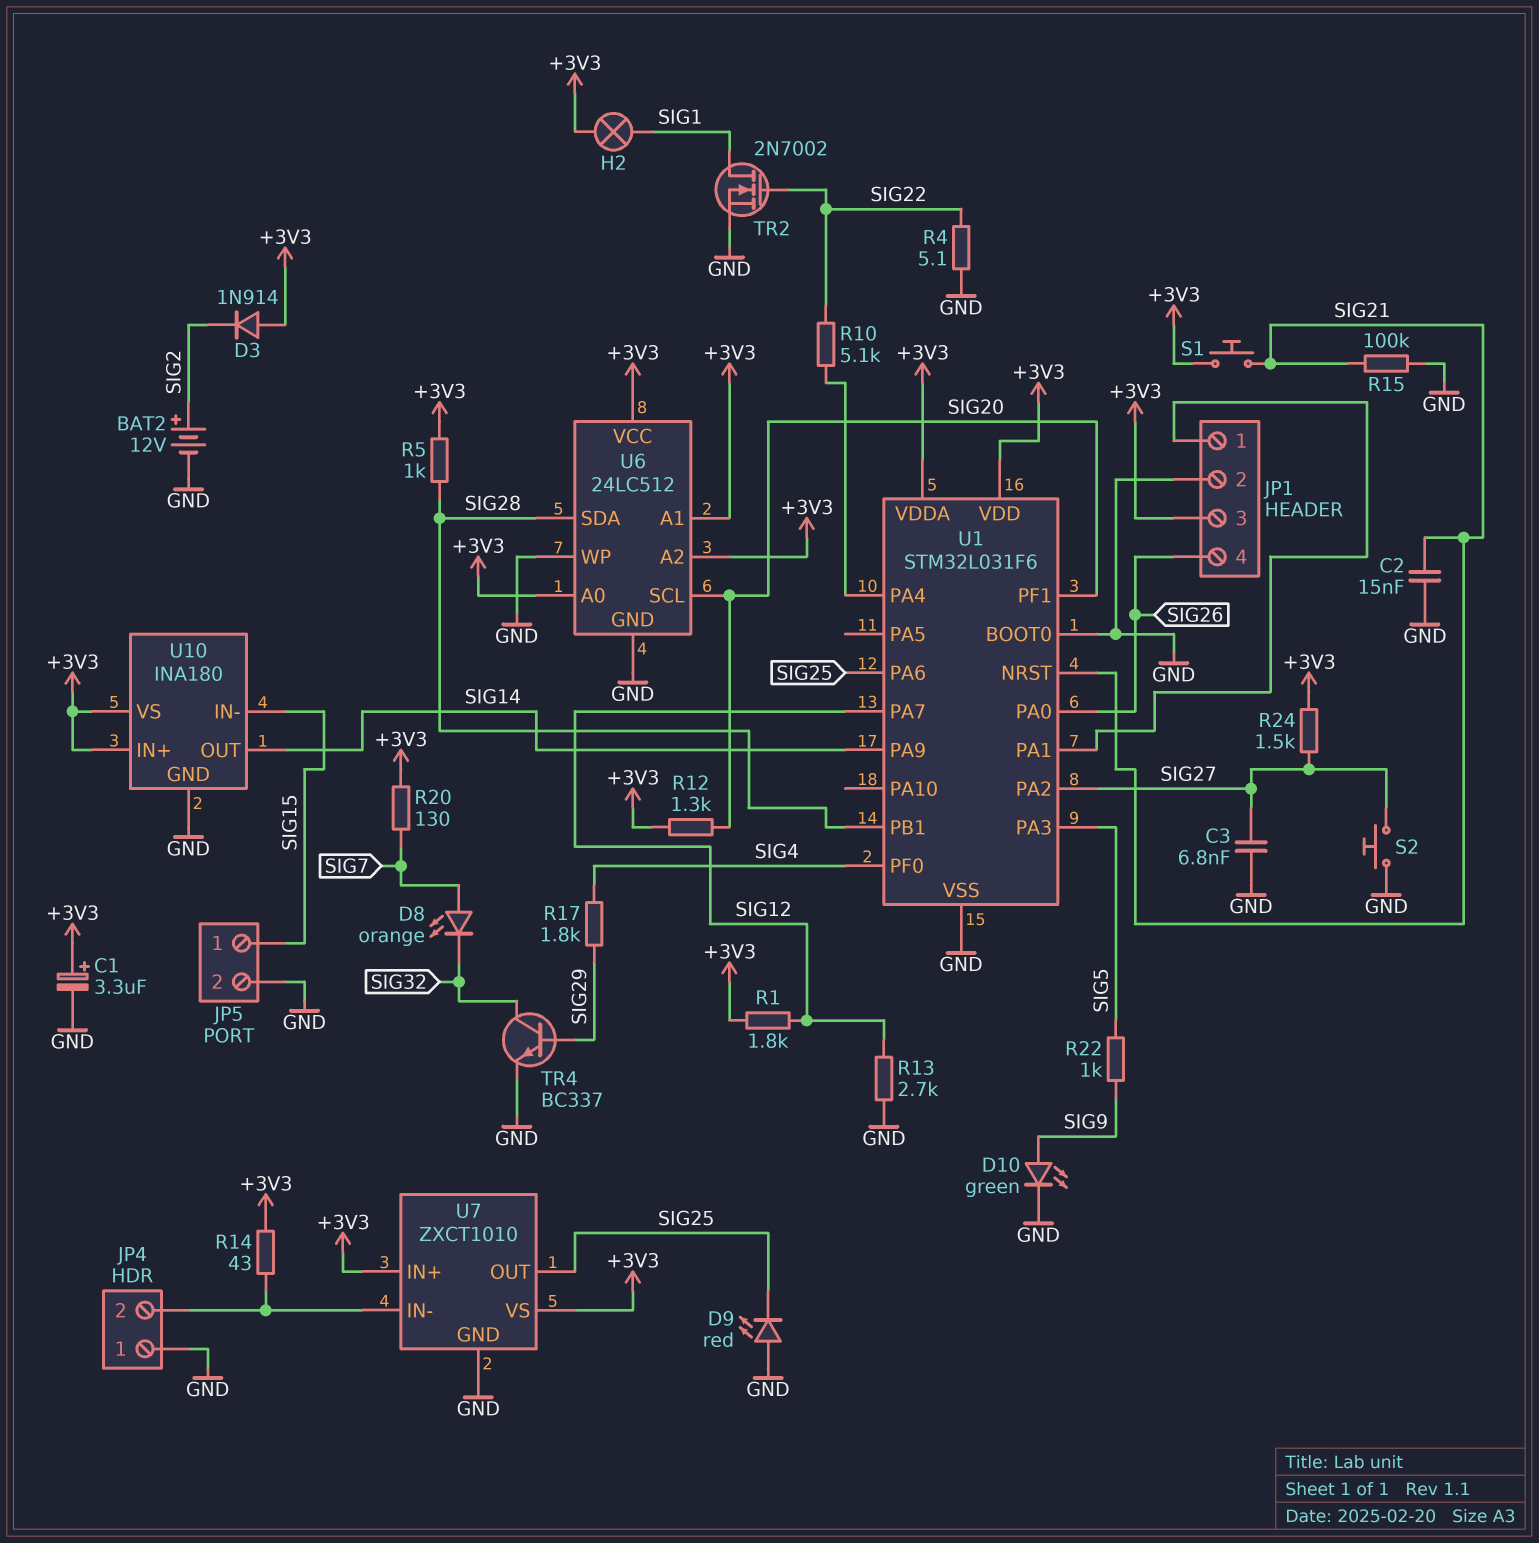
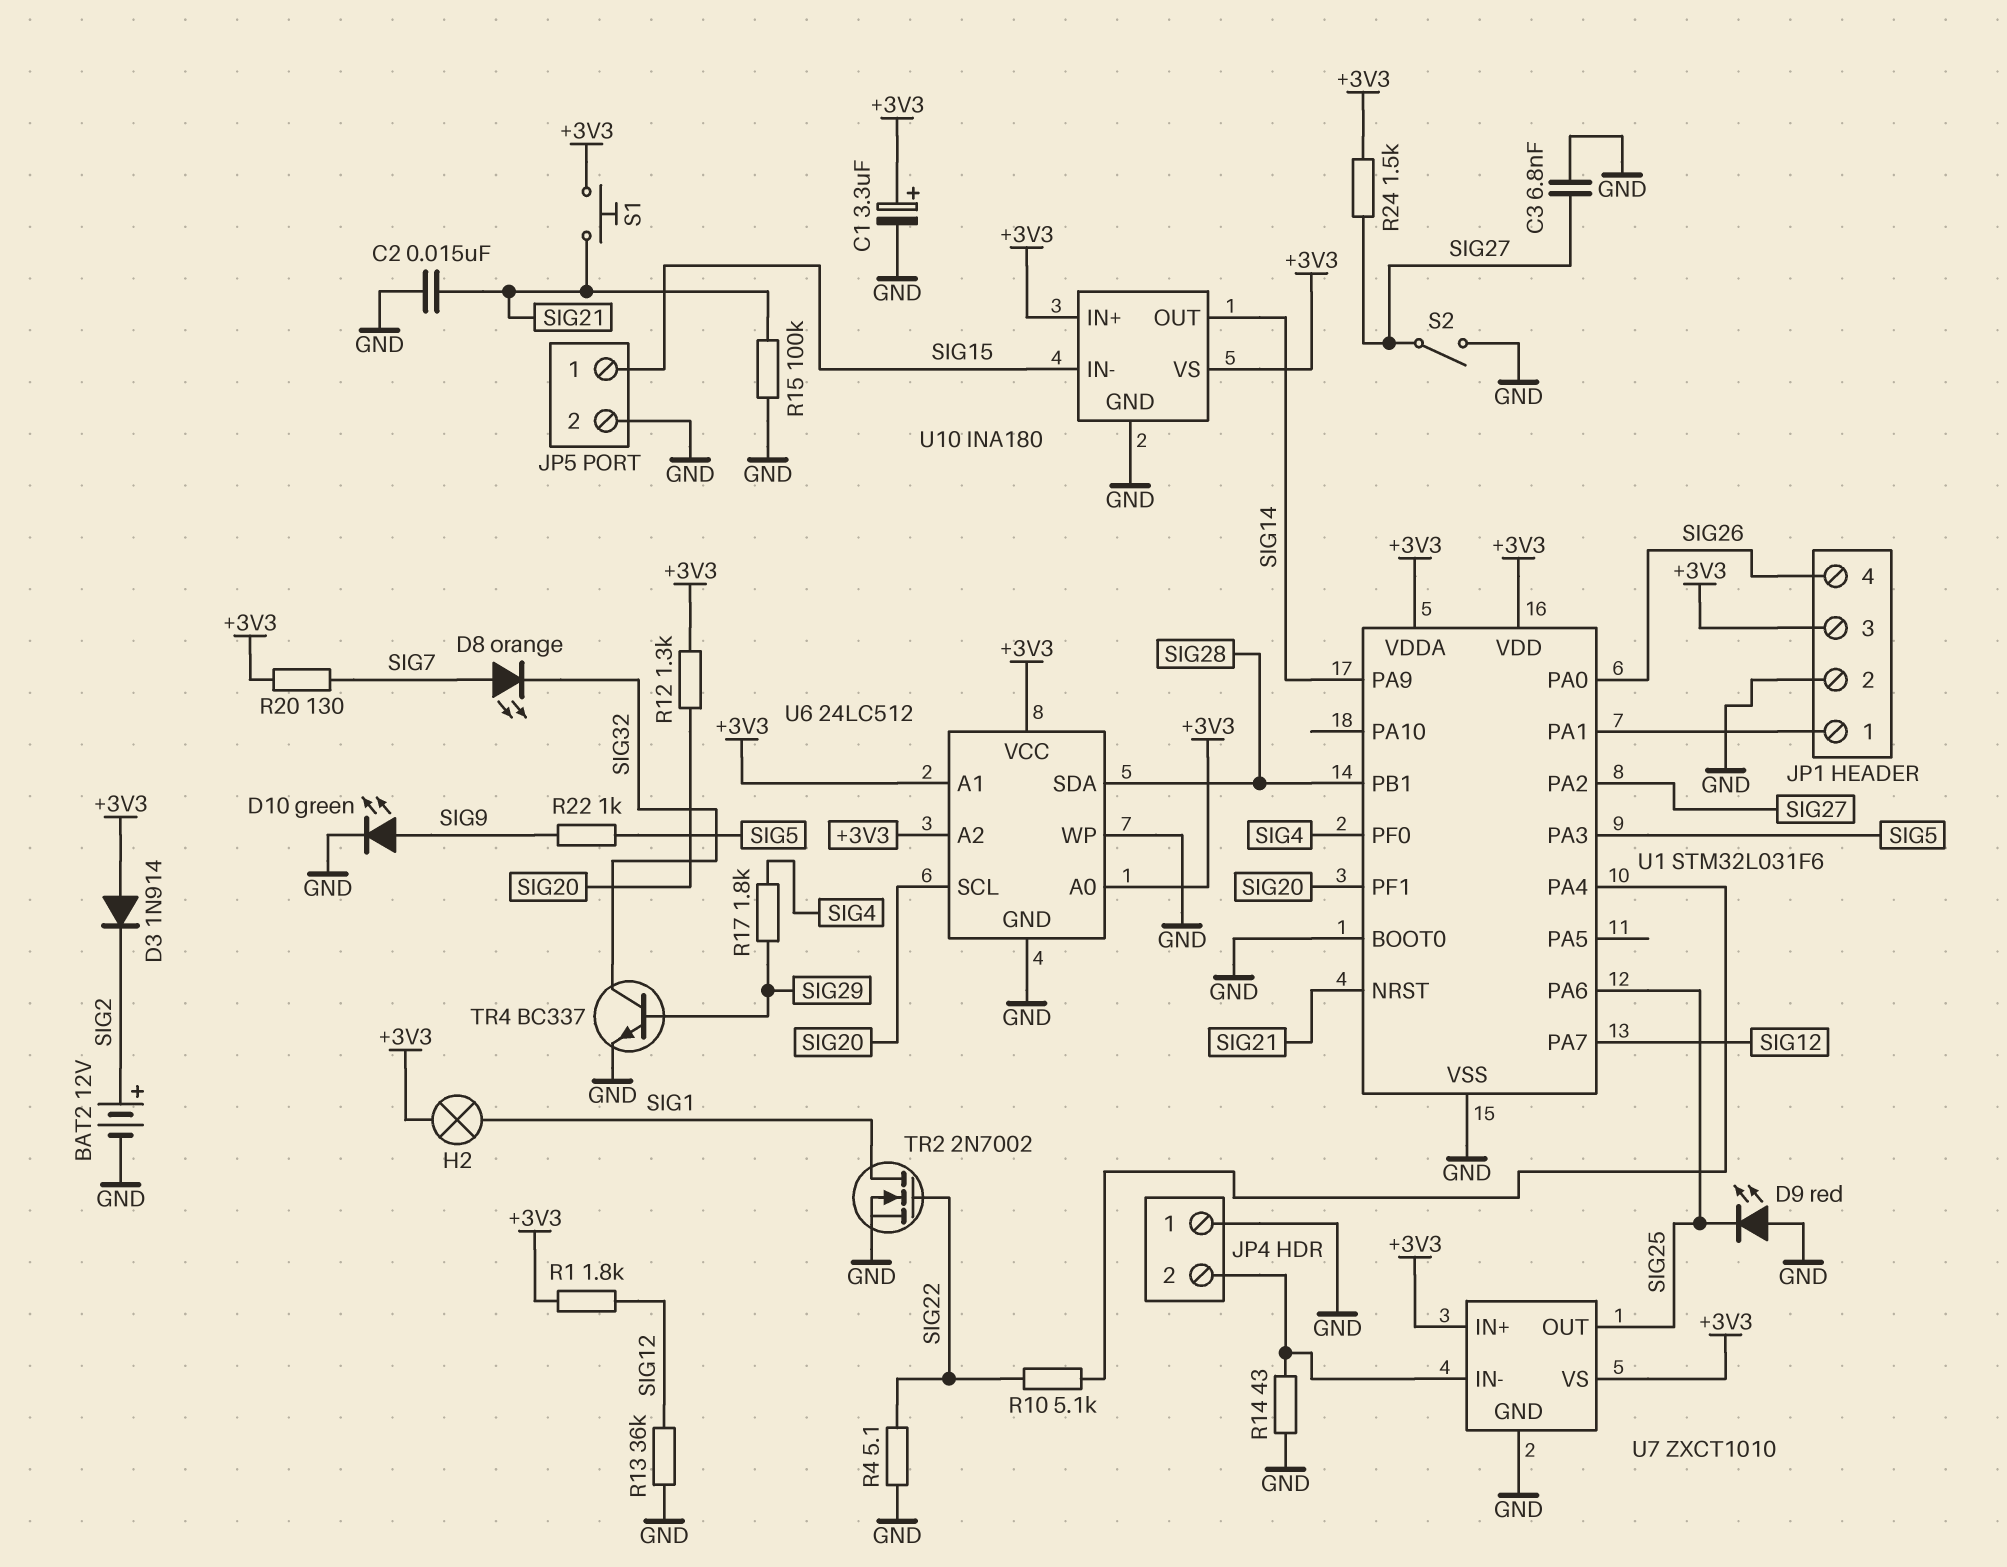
R5: 1k (+3V3, SIG28) -> none
R13: 2.7k (GND, SIG12) -> 36k (GND, SIG12)
R14: 43 (+3V3, JP4/2) -> 43 (GND, JP4/2)
S2: button (GND, SIG27) -> switch (GND, SIG27)

